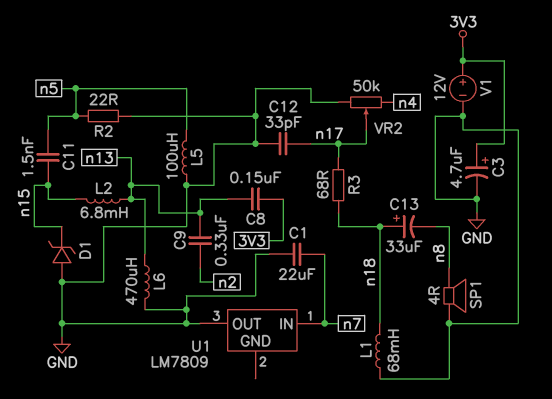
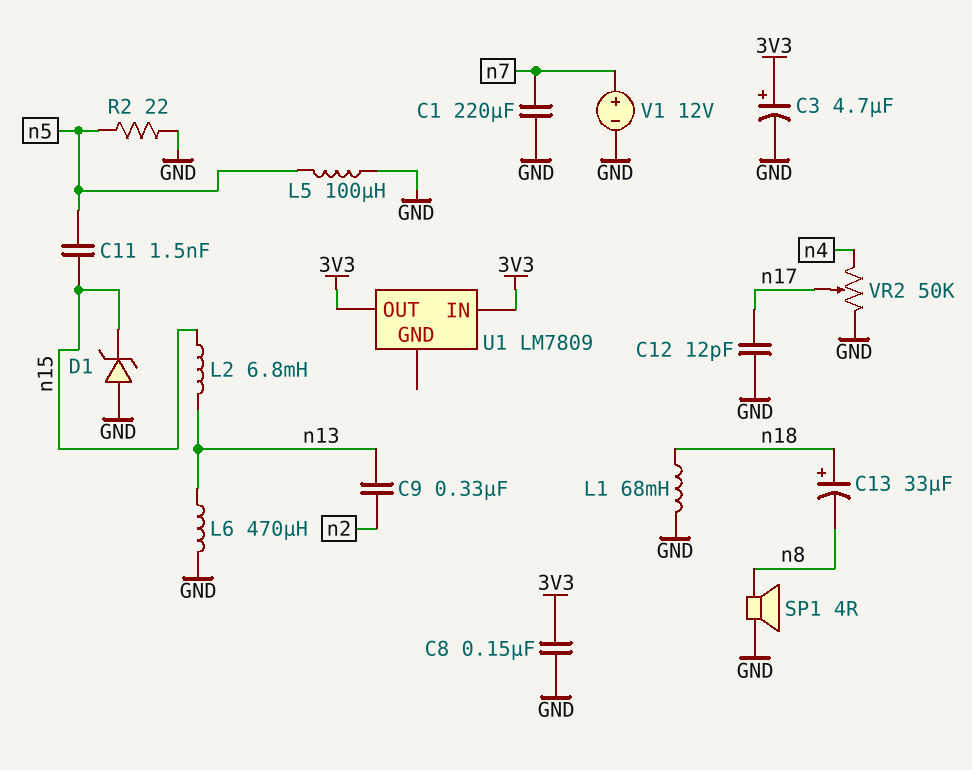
C1: 22uF (GND, n7) -> 220uF (GND, n7)
C8: 150nF (3V3, n13) -> 150nF (3V3, GND)
C12: 33pF (GND, n17) -> 12pF (GND, n17)
R3: 68 (n17, n18) -> none
U1 pin IN: n7 -> 3V3
U1 pin OUT: GND -> 3V3
V1: 12V (plus 3V3, minus GND) -> 12V (plus n7, minus GND)

